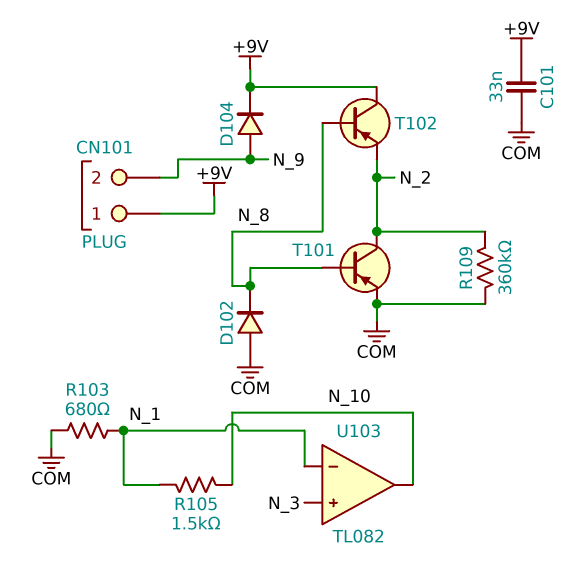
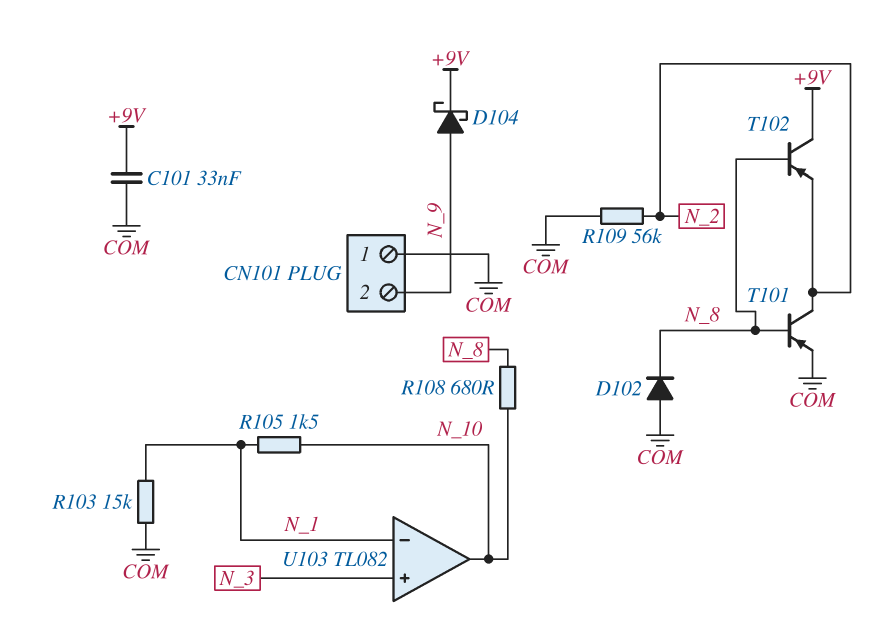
CN101 pin 1: +9V -> COM
D104: diode (A N_9, K +9V) -> schottky (A N_9, K +9V)
R103: 680 (COM, N_1) -> 15k (COM, N_1)
R108: none -> 680 (N_8, N_10)
R109: 360k (COM, N_2) -> 56k (COM, N_2)

